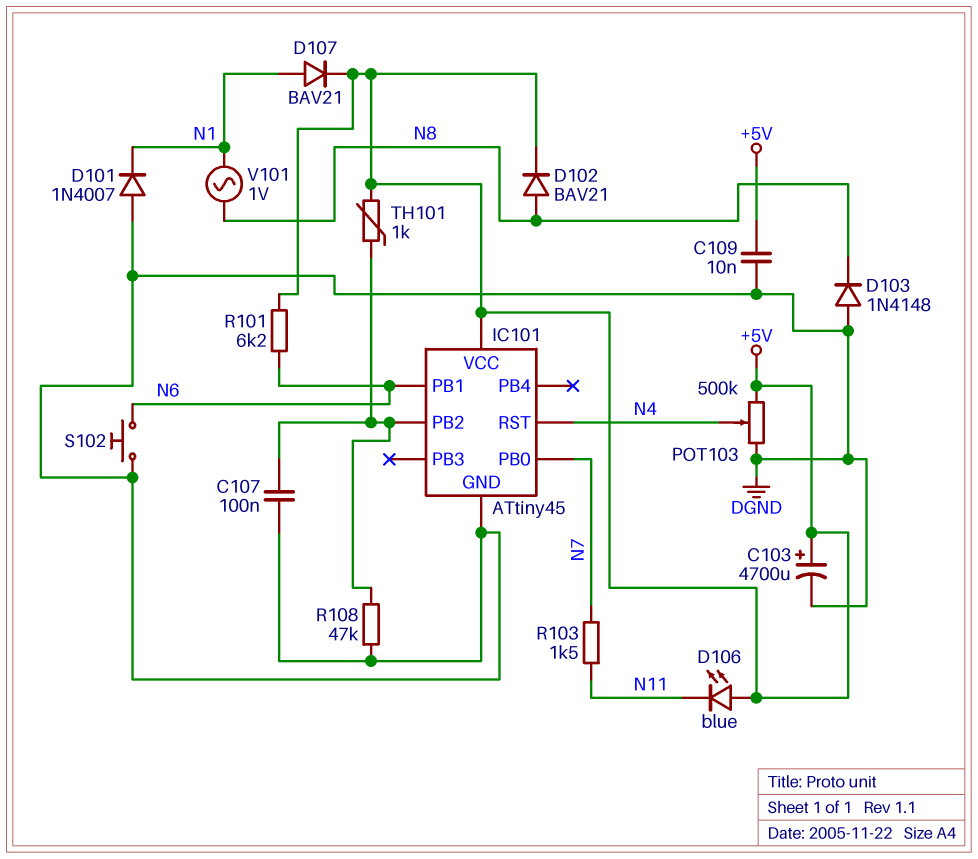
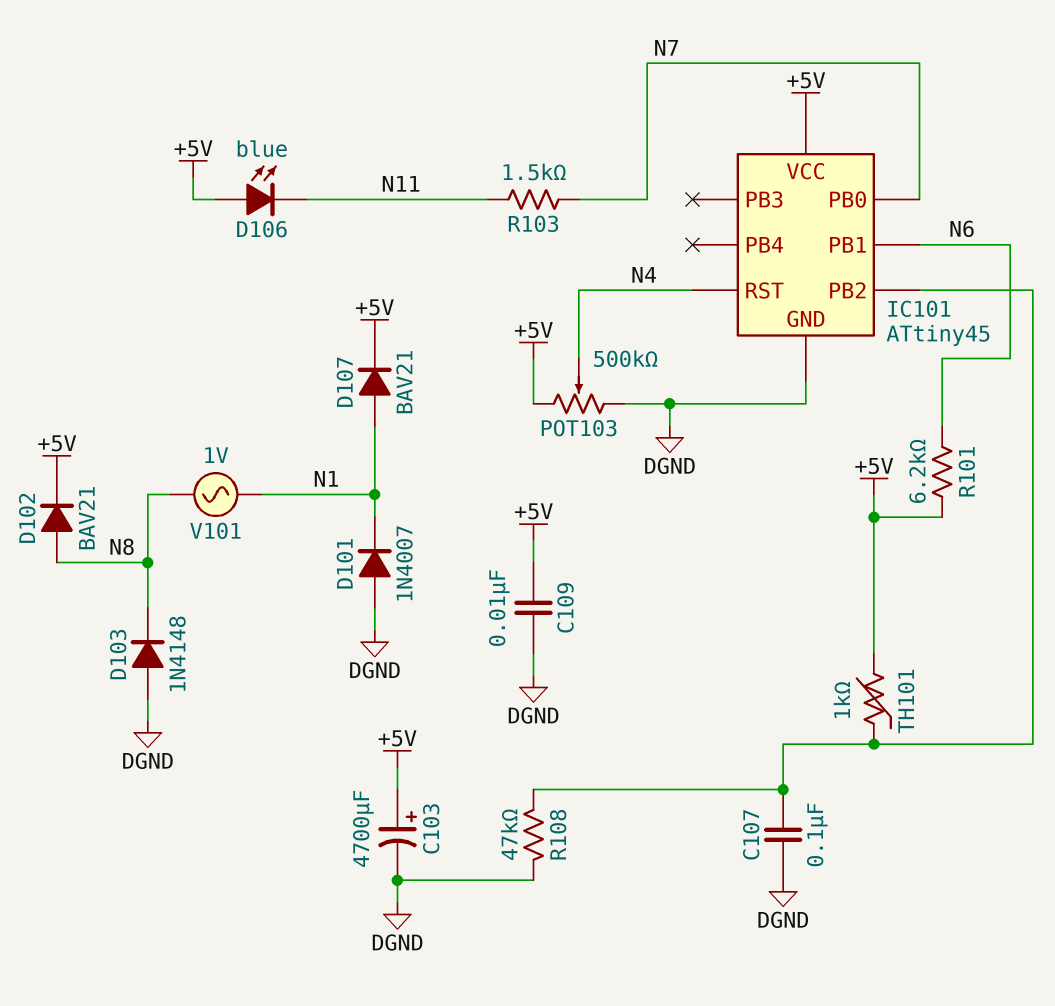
S102: button (DGND, N6) -> none

